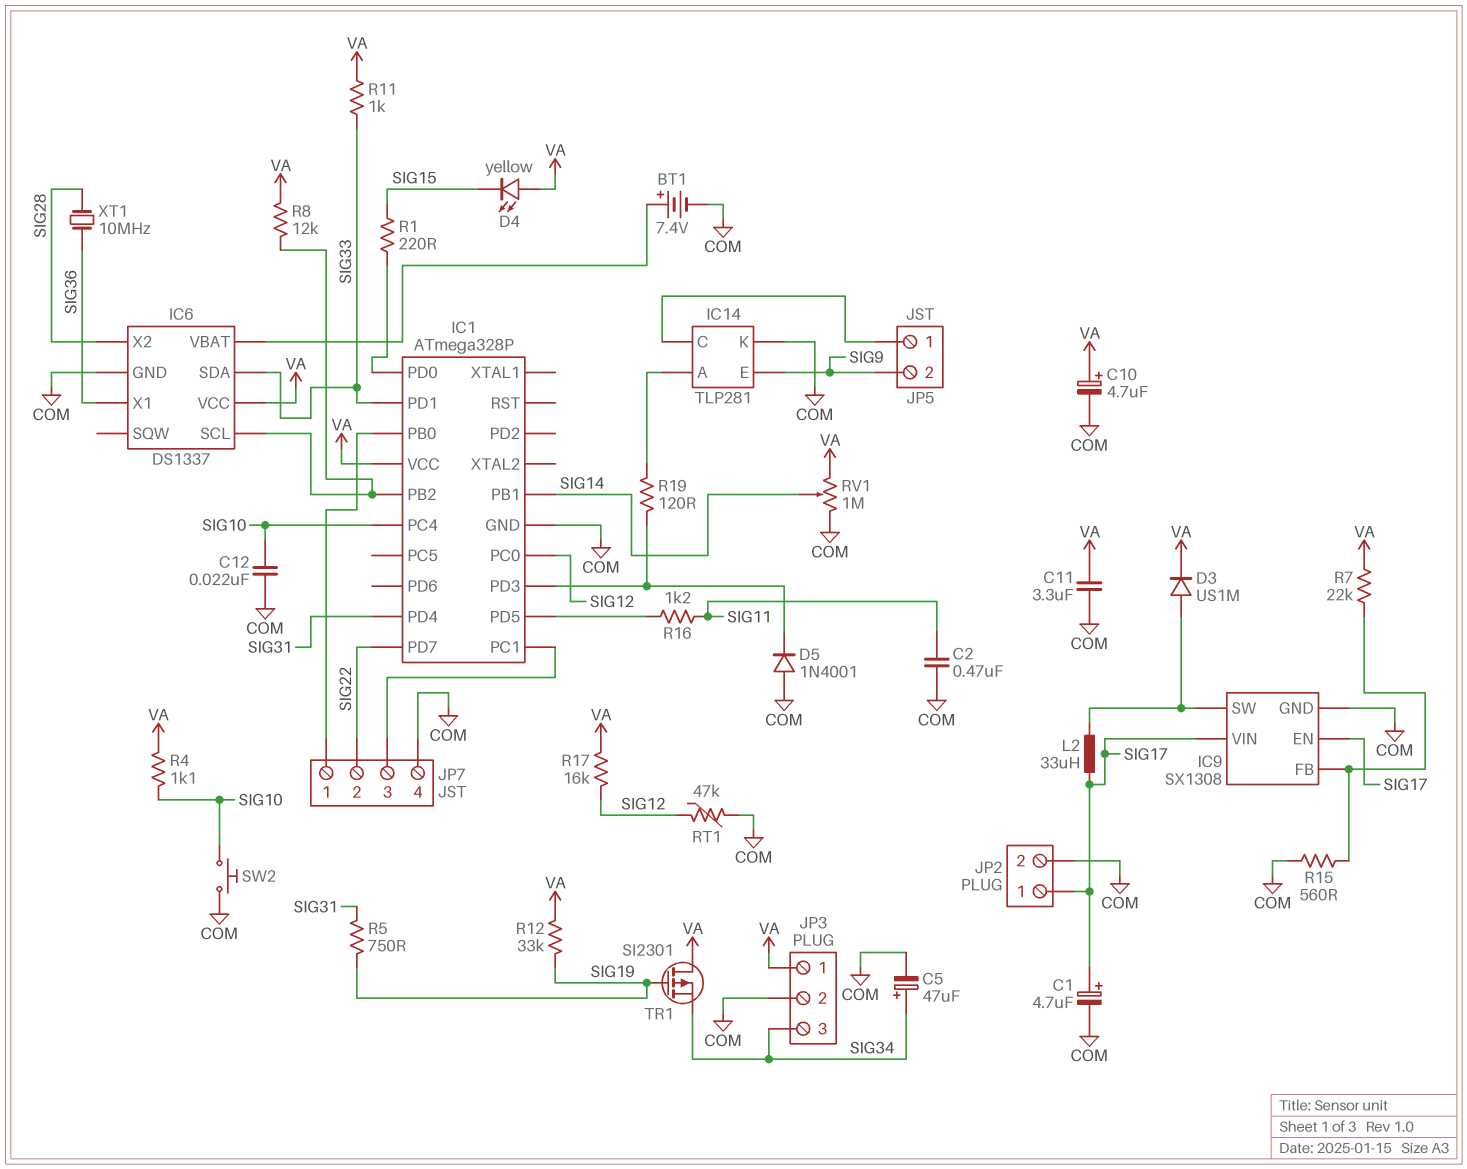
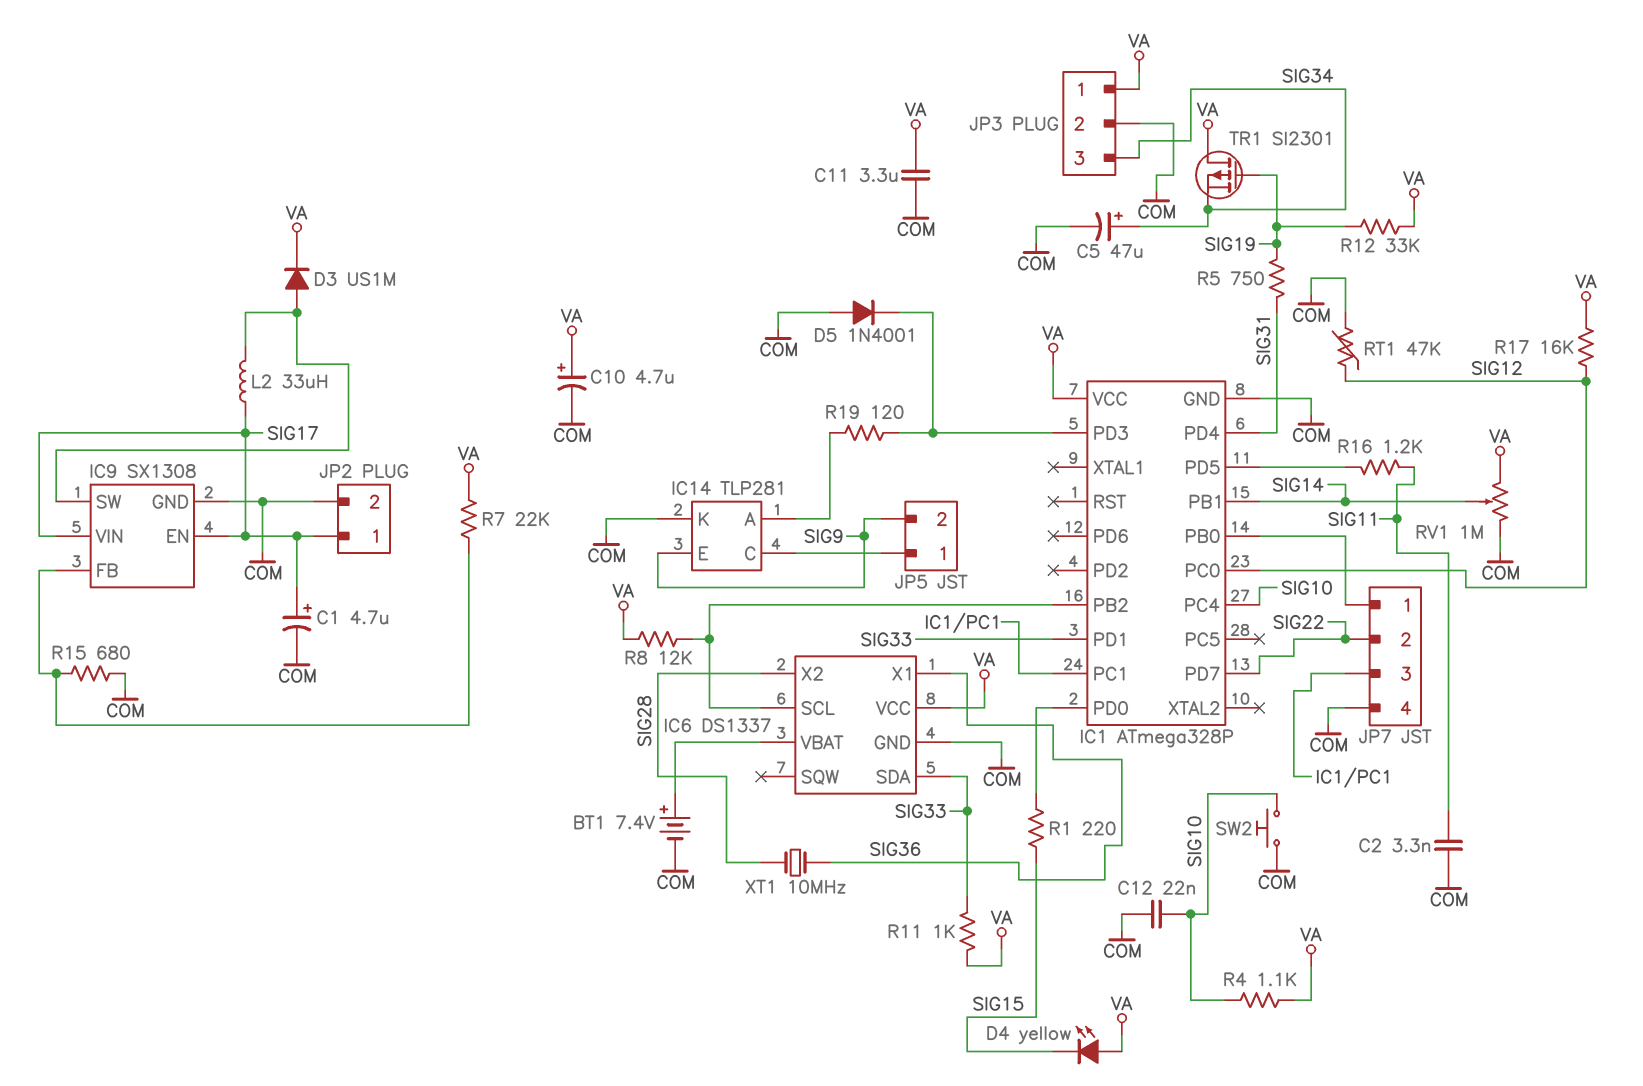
C2: 470nF (COM, SIG11) -> 3.3nF (COM, SIG11)
R15: 560 (COM, IC9/FB) -> 680 (COM, IC9/FB)

